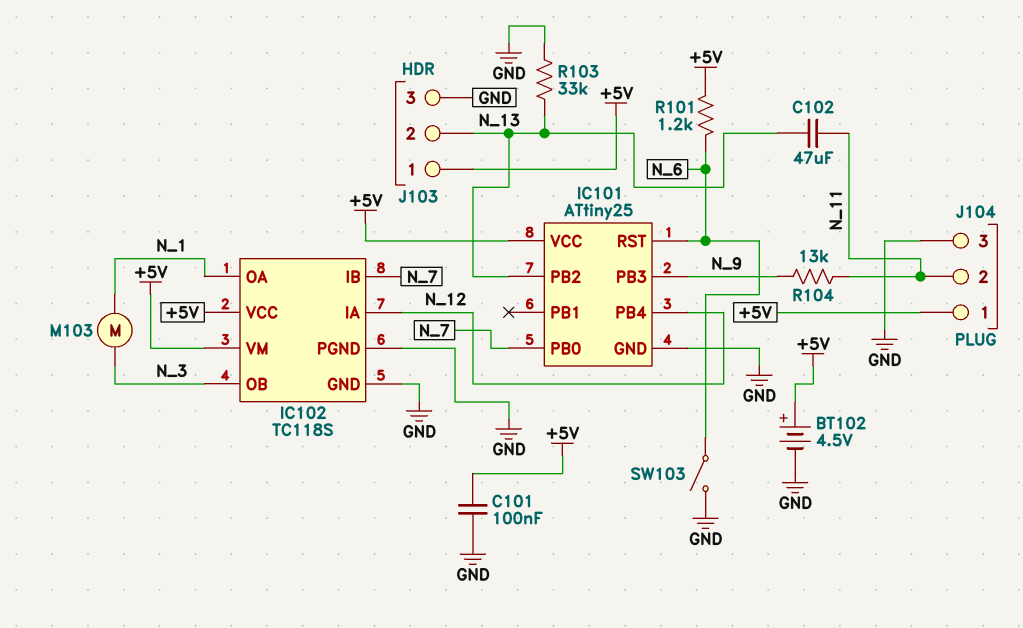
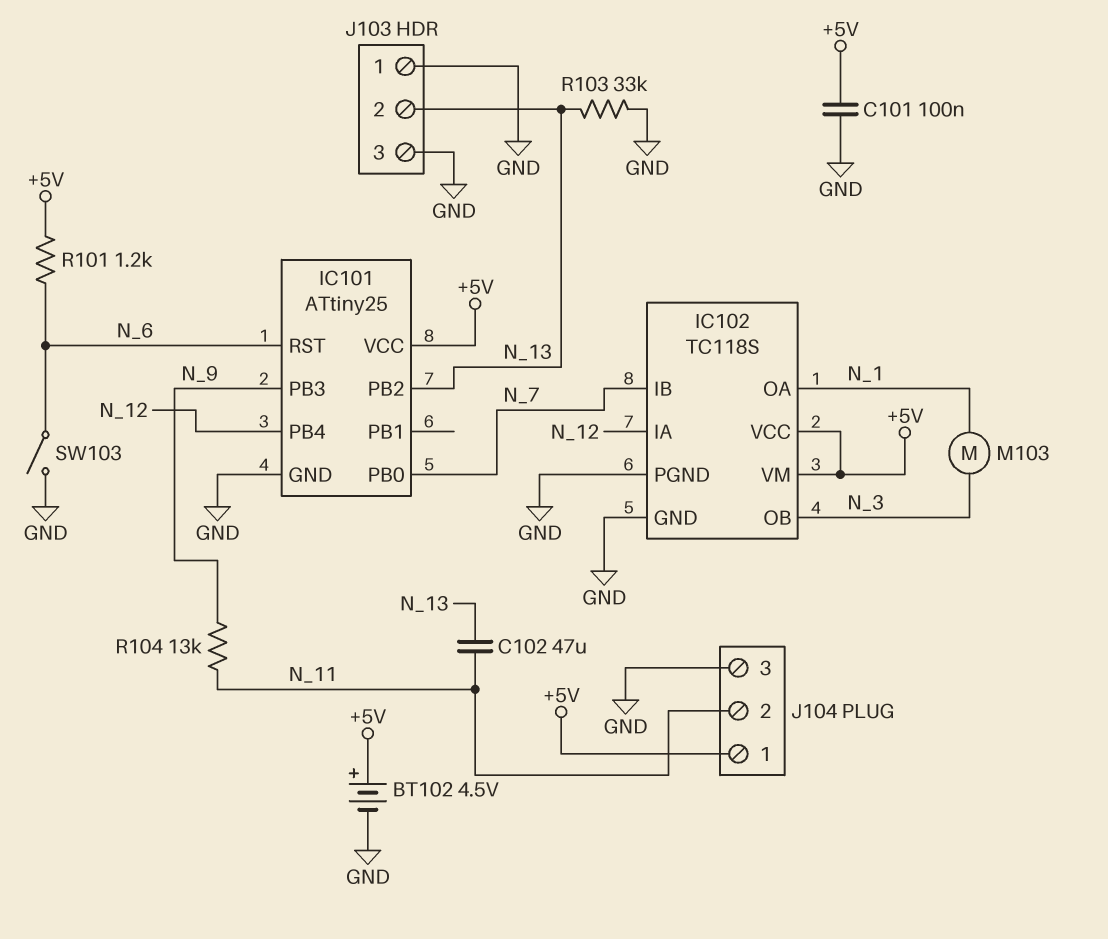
J103 pin 1: +5V -> GND

